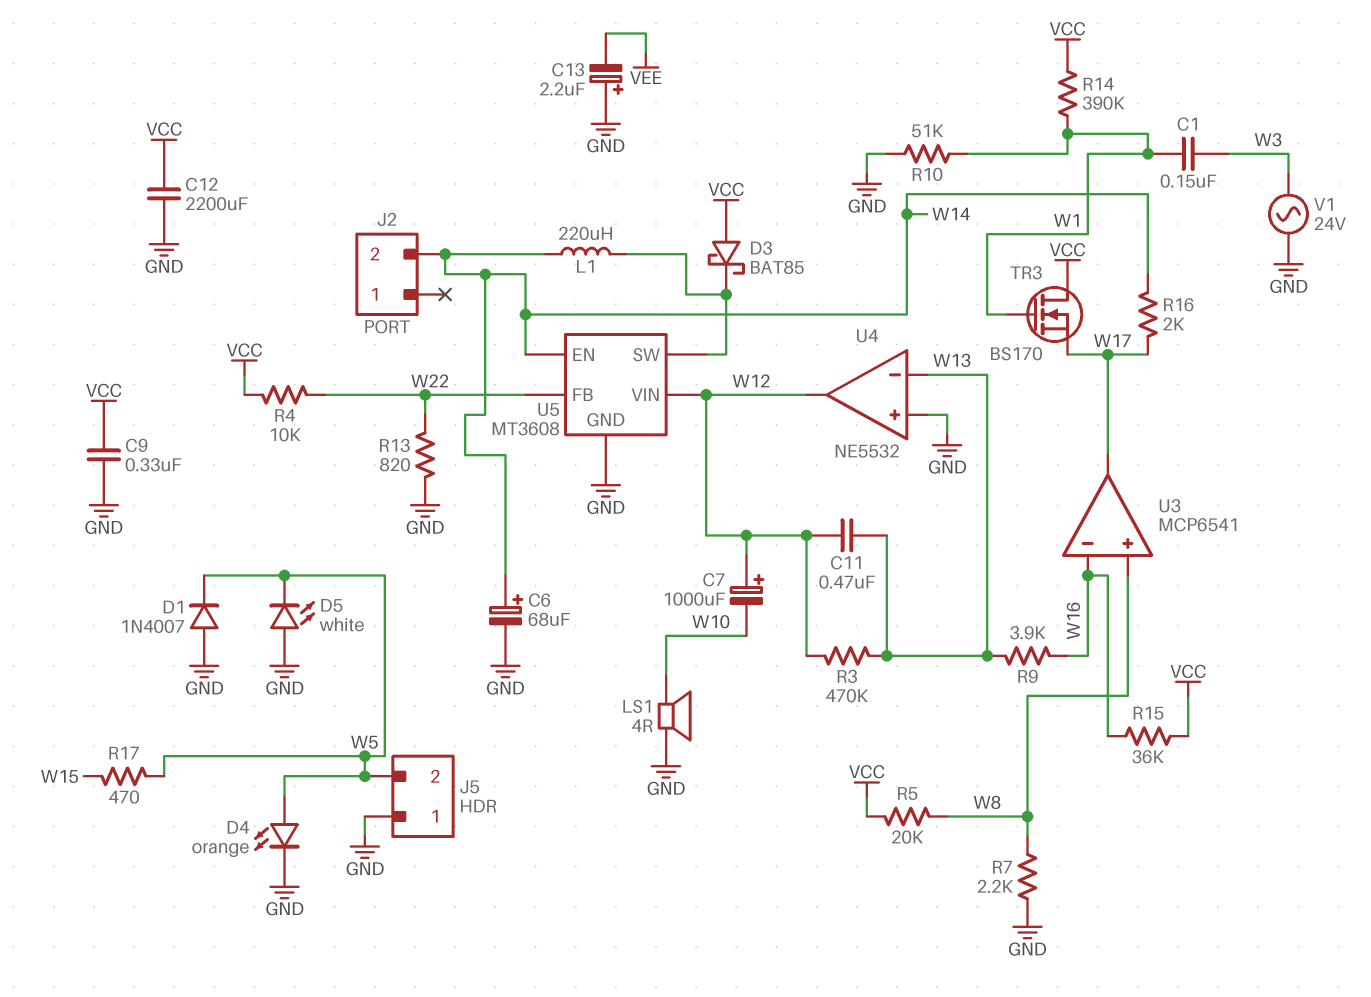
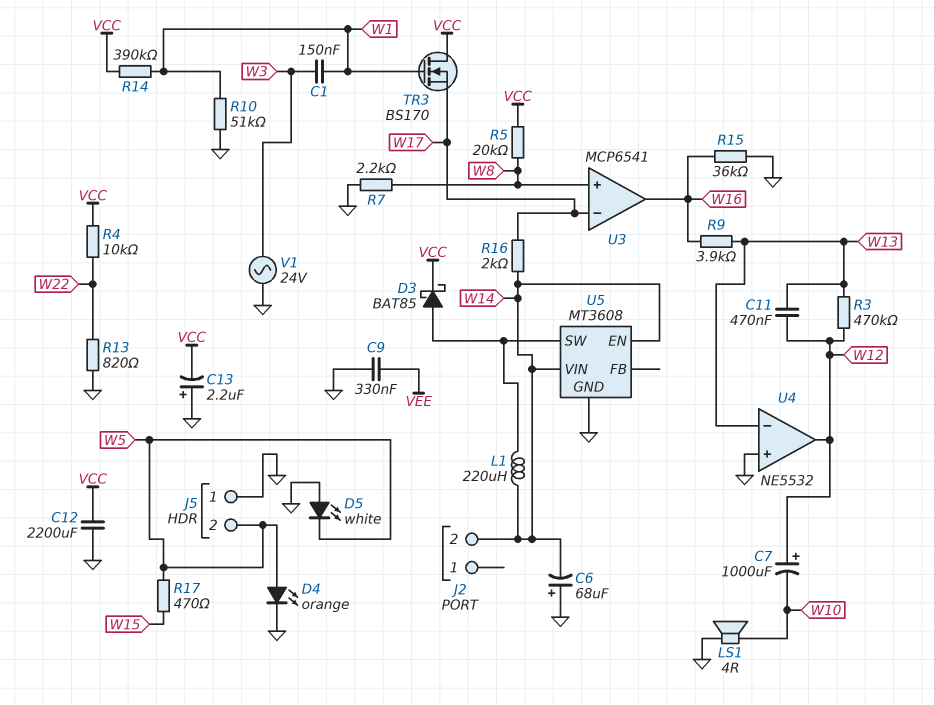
C6: 68uF (plus W14, minus GND) -> 68uF (plus GND, minus W14)
C9: 330nF (GND, VCC) -> 330nF (GND, VEE)
C13: 2.2uF (plus GND, minus VEE) -> 2.2uF (plus GND, minus VCC)
D1: diode 1N4007 (A GND, K W5) -> none
D3: schottky BAT85 (A VCC, K U5/SW) -> schottky BAT85 (A U5/SW, K VCC)
R15: 36k (VCC, W16) -> 36k (GND, W16)
U3 pin in-: W16 -> W17
U3 pin out: W17 -> W16
U5 pin FB: W22 -> none
U5 pin VIN: W12 -> W14

